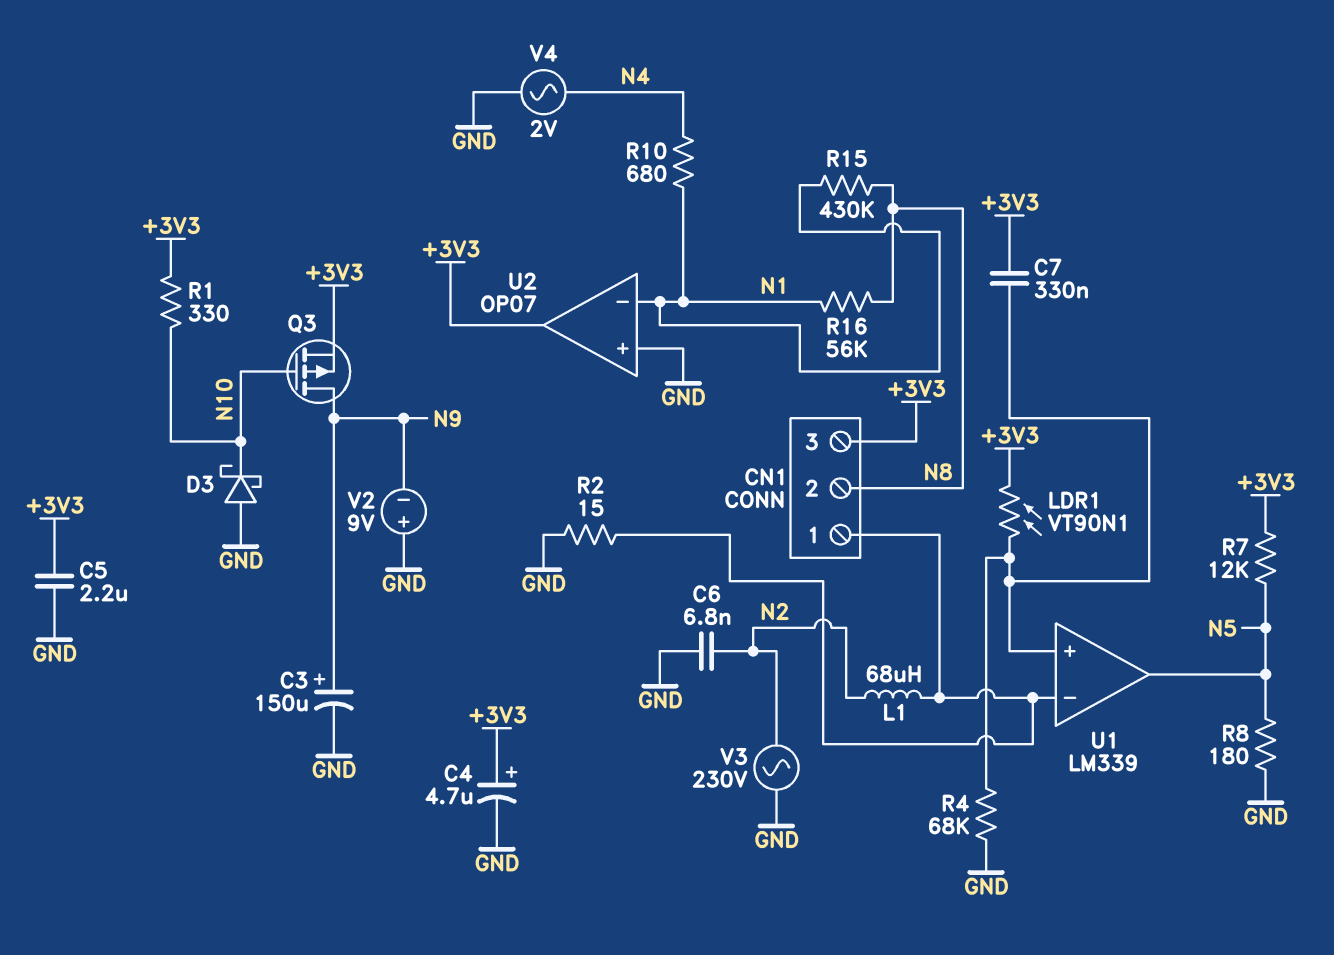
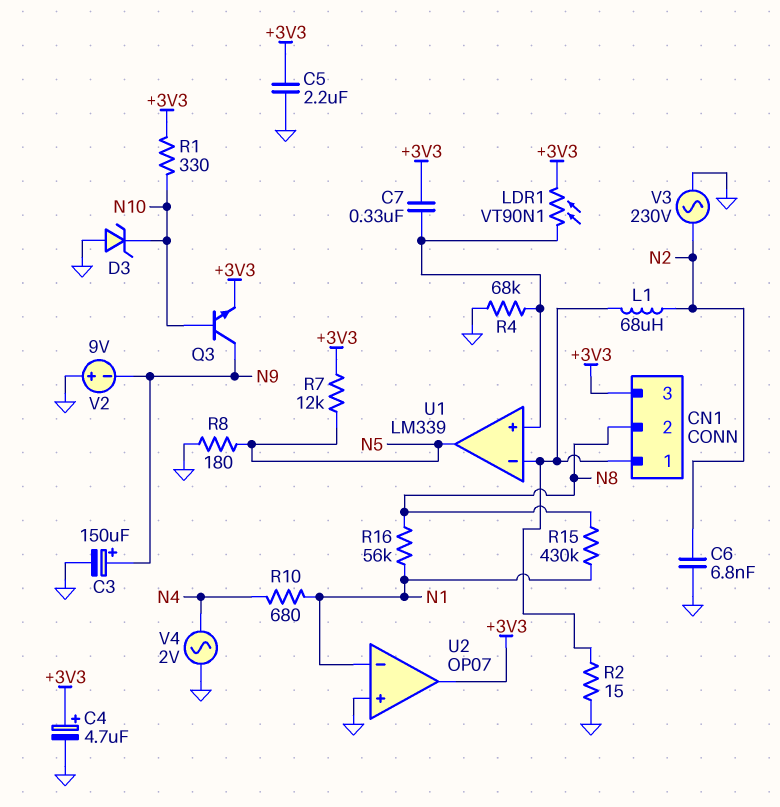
D3: schottky (A GND, K N10) -> zener (A GND, K N10)
Q3: PMOS (G N10, D N9, S +3V3) -> NPN (B N10, C N9, E +3V3)

